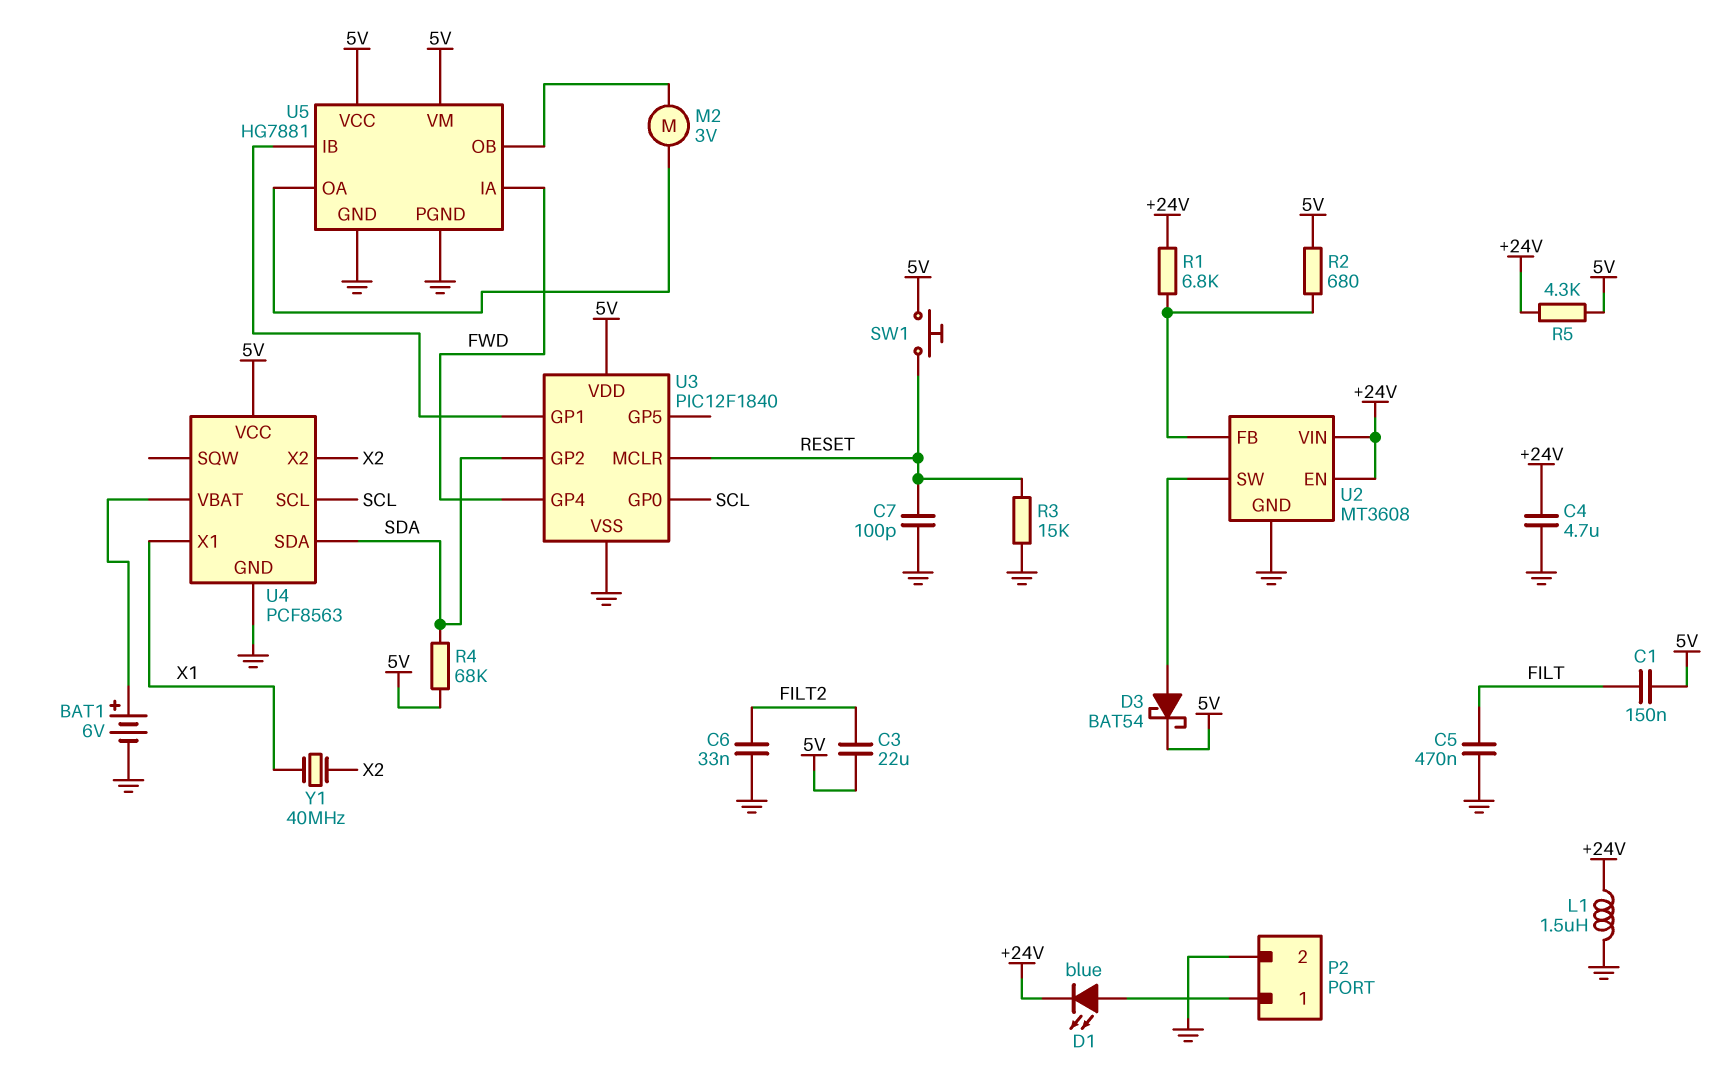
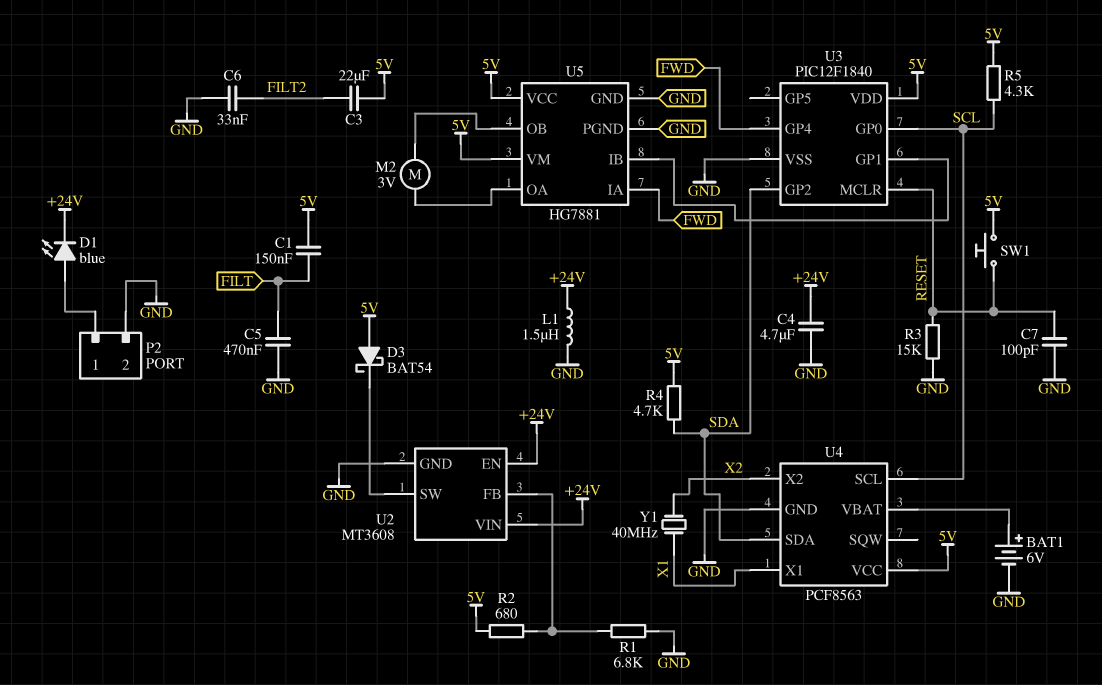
D3: schottky BAT54 (A U2/SW, K 5V) -> schottky BAT54 (A 5V, K U2/SW)
R1: 6.8k (+24V, U2/FB) -> 6.8k (GND, U2/FB)
R4: 68k (5V, SDA) -> 4.7k (5V, SDA)
R5: 4.3k (+24V, 5V) -> 4.3k (5V, SCL)

